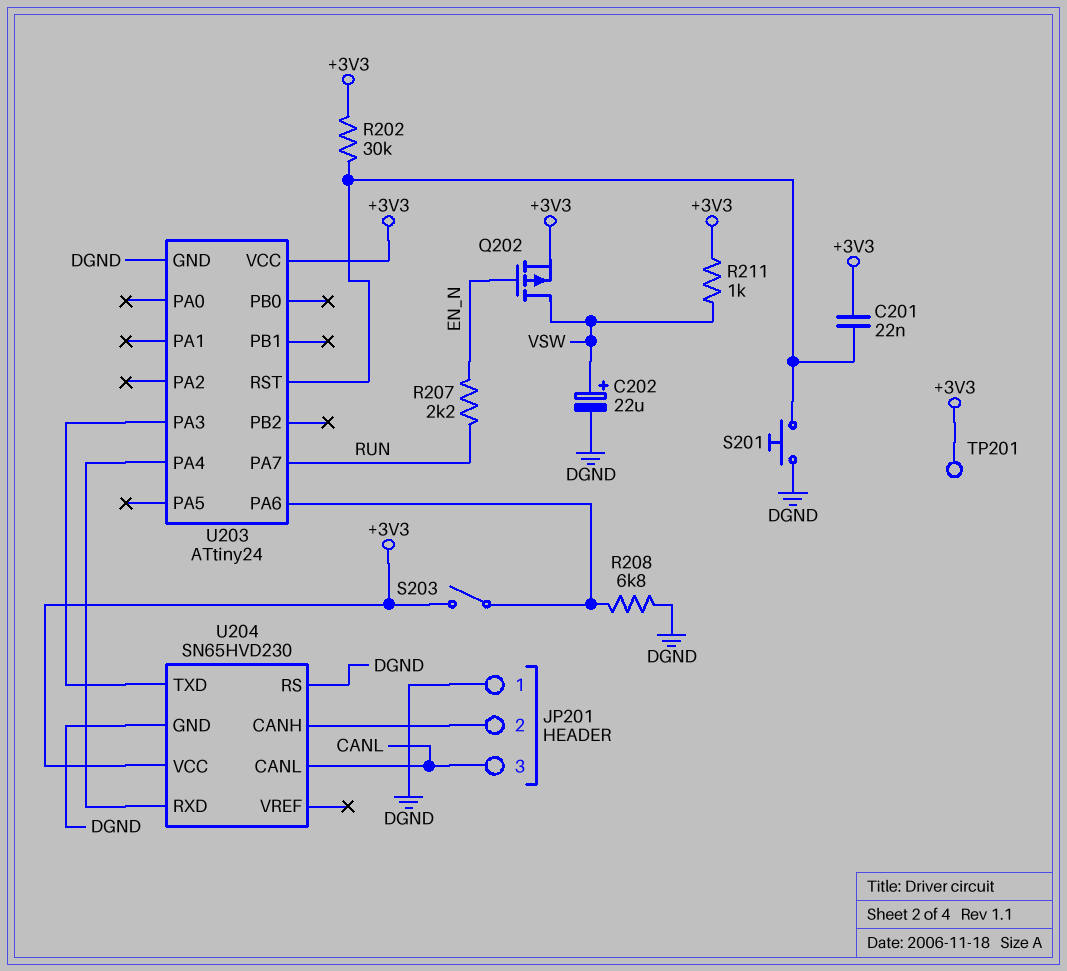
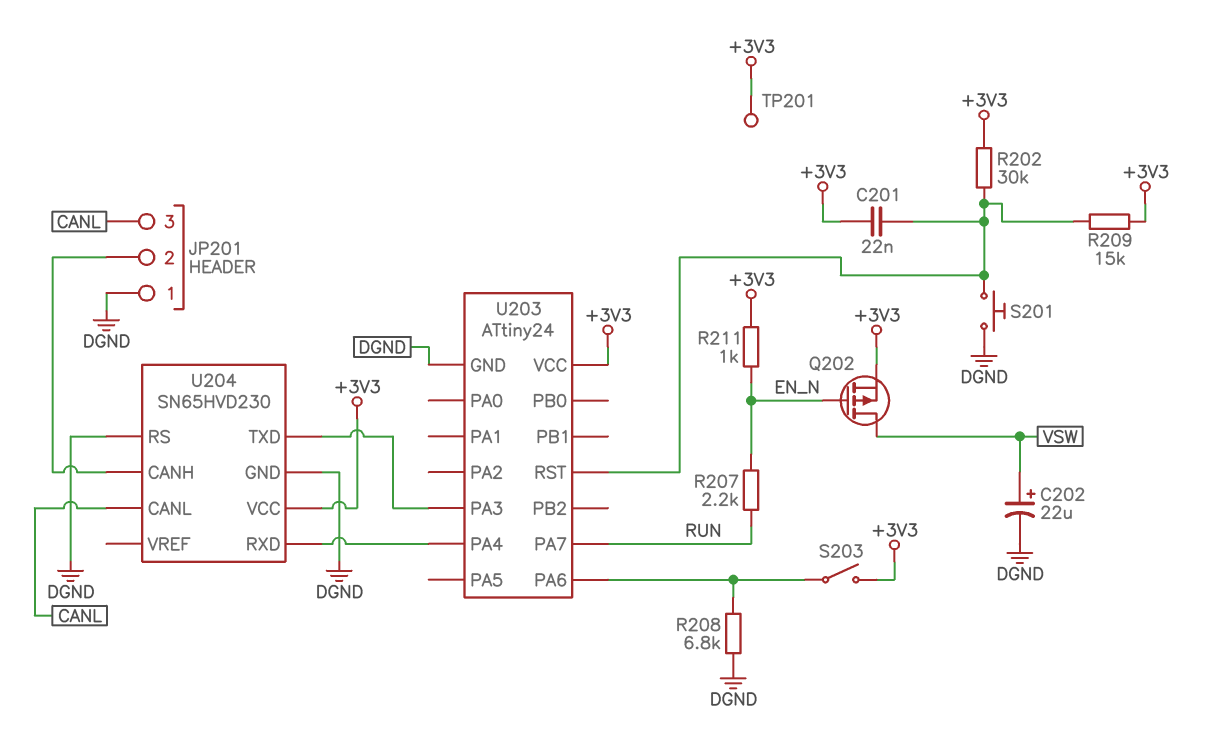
R209: none -> 15k (+3V3, U203/RST)
R211: 1k (+3V3, VSW) -> 1k (+3V3, EN_N)

